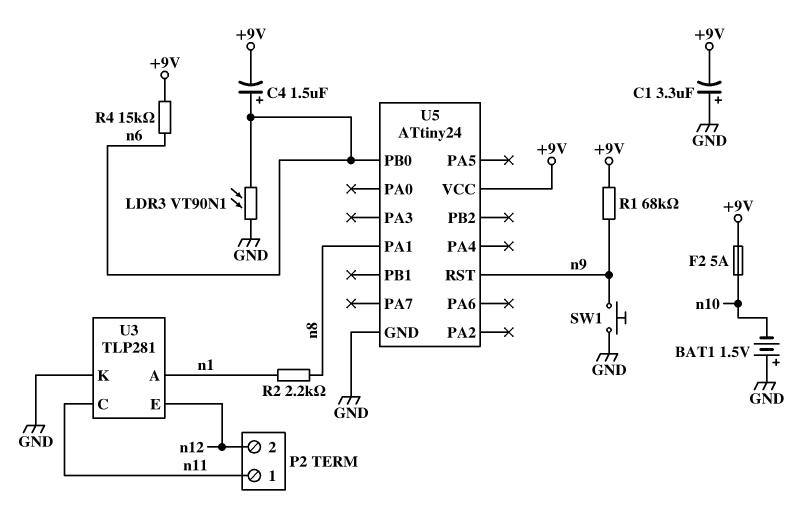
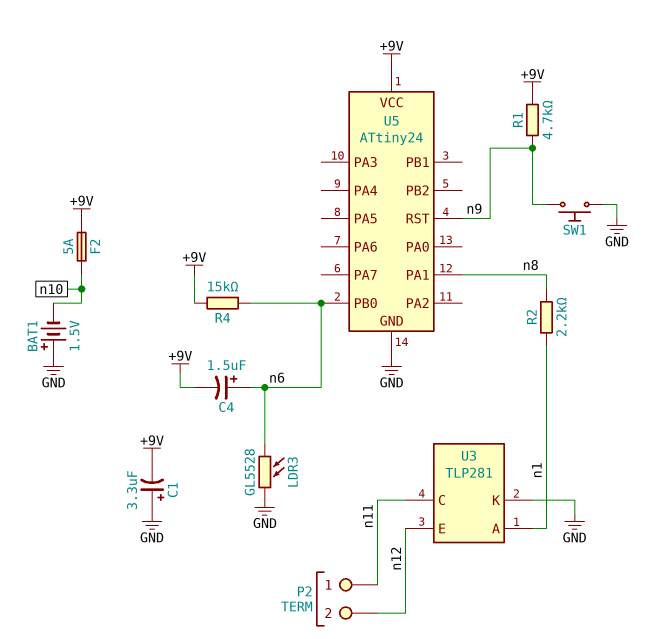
LDR3: VT90N1 (GND, n6) -> GL5528 (GND, n6)
R1: 68k (+9V, n9) -> 4.7k (+9V, n9)

